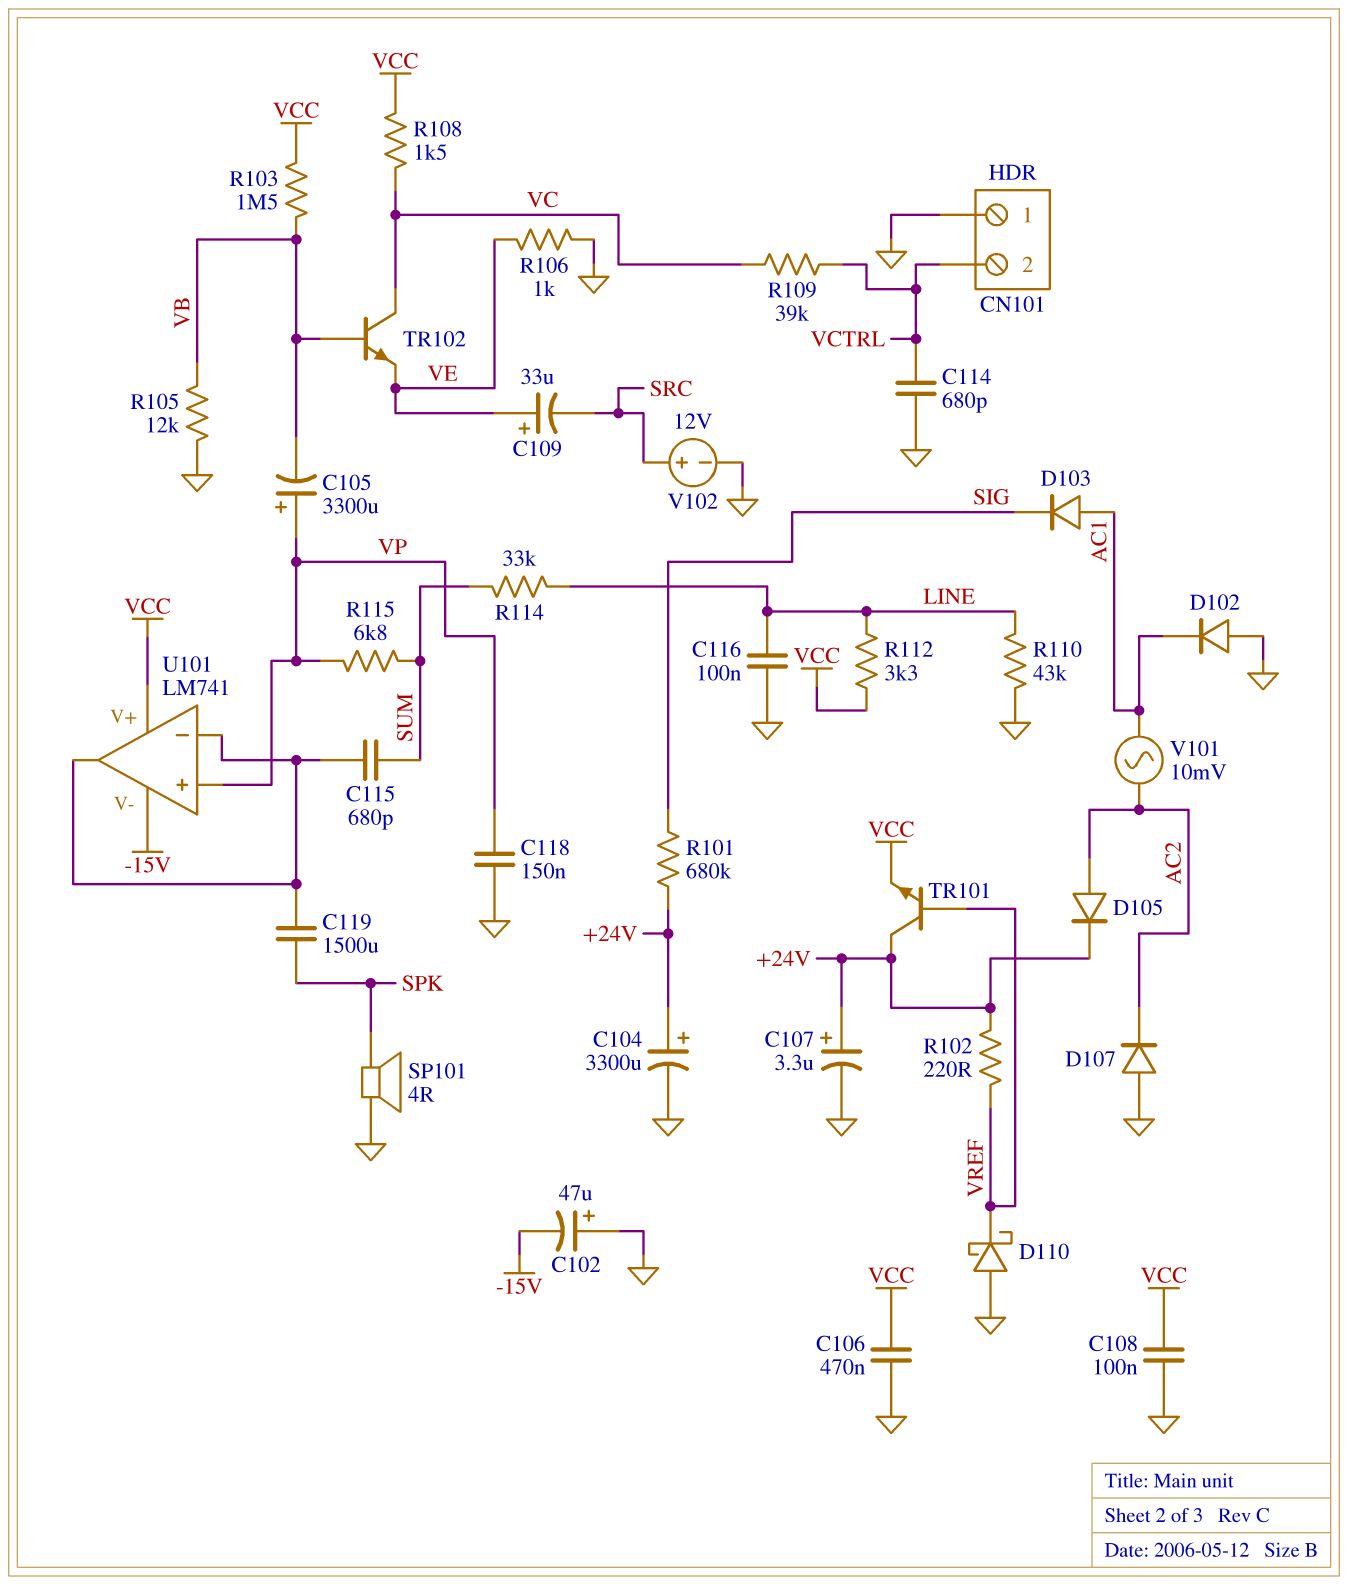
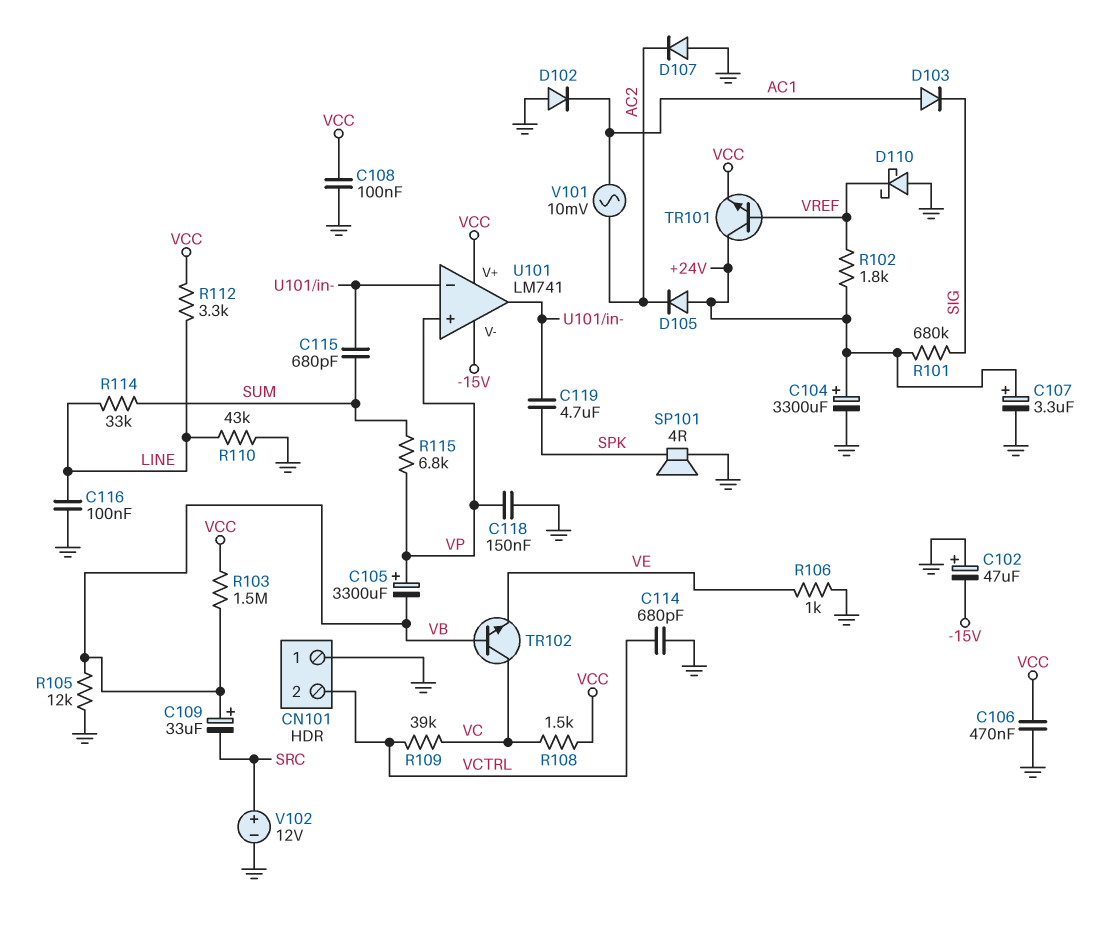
C109: 33uF (plus VE, minus SRC) -> 33uF (plus VB, minus SRC)
C119: 1500uF (SPK, U101/in-) -> 4.7uF (SPK, U101/in-)
D105: diode (A AC2, K +24V) -> diode (A +24V, K AC2)
R102: 220 (+24V, VREF) -> 1.8k (+24V, VREF)

